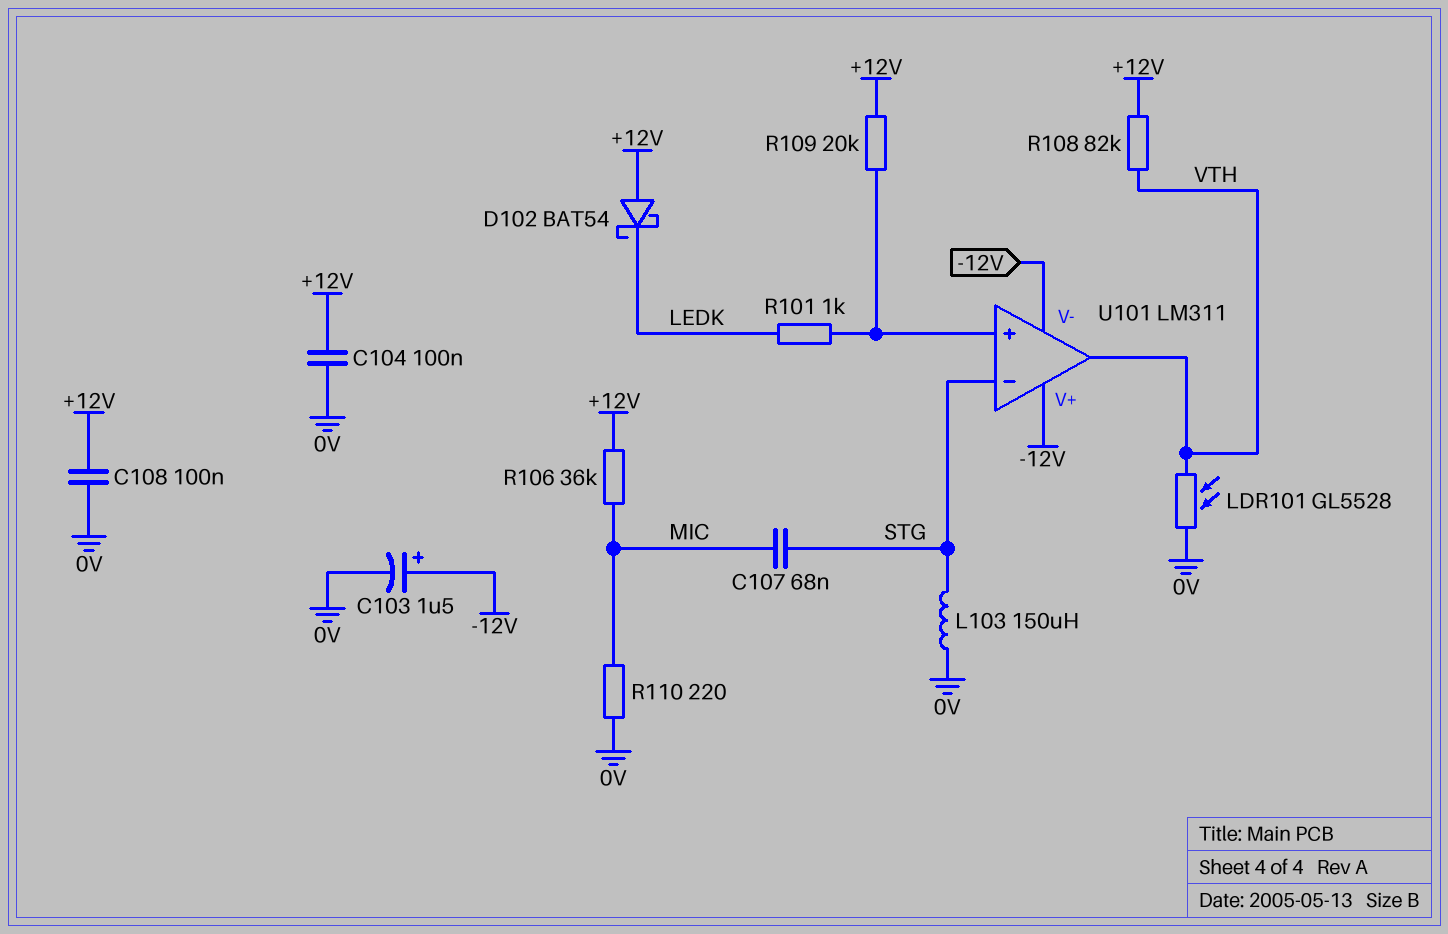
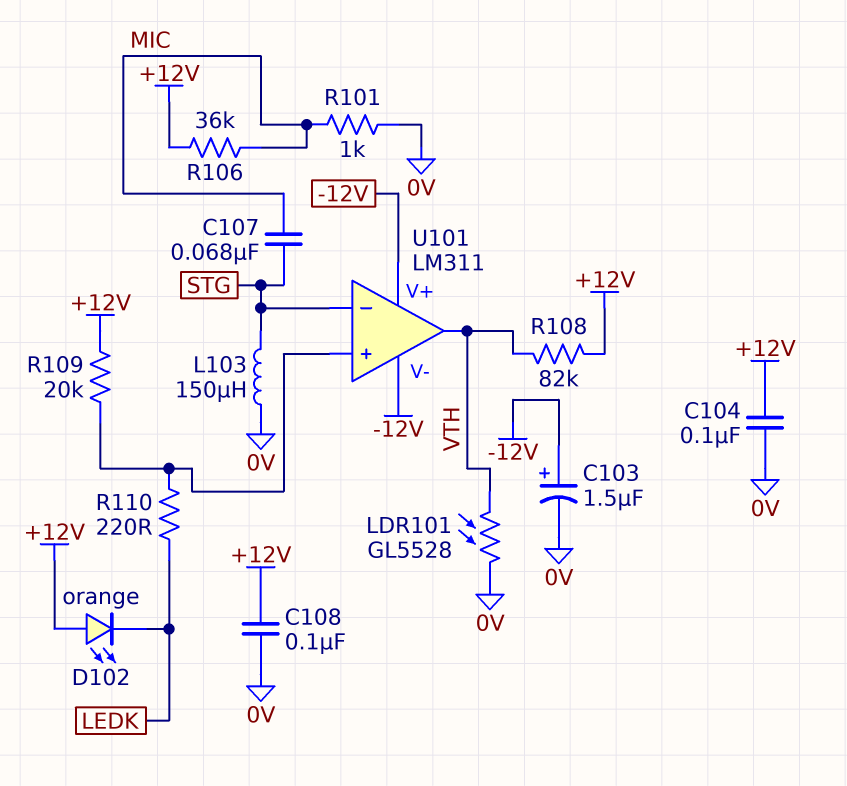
D102: schottky BAT54 (A +12V, K LEDK) -> LED orange (A +12V, K LEDK)
R101: 1k (LEDK, U101/in+) -> 1k (0V, MIC)
R110: 220 (0V, MIC) -> 220 (LEDK, U101/in+)

